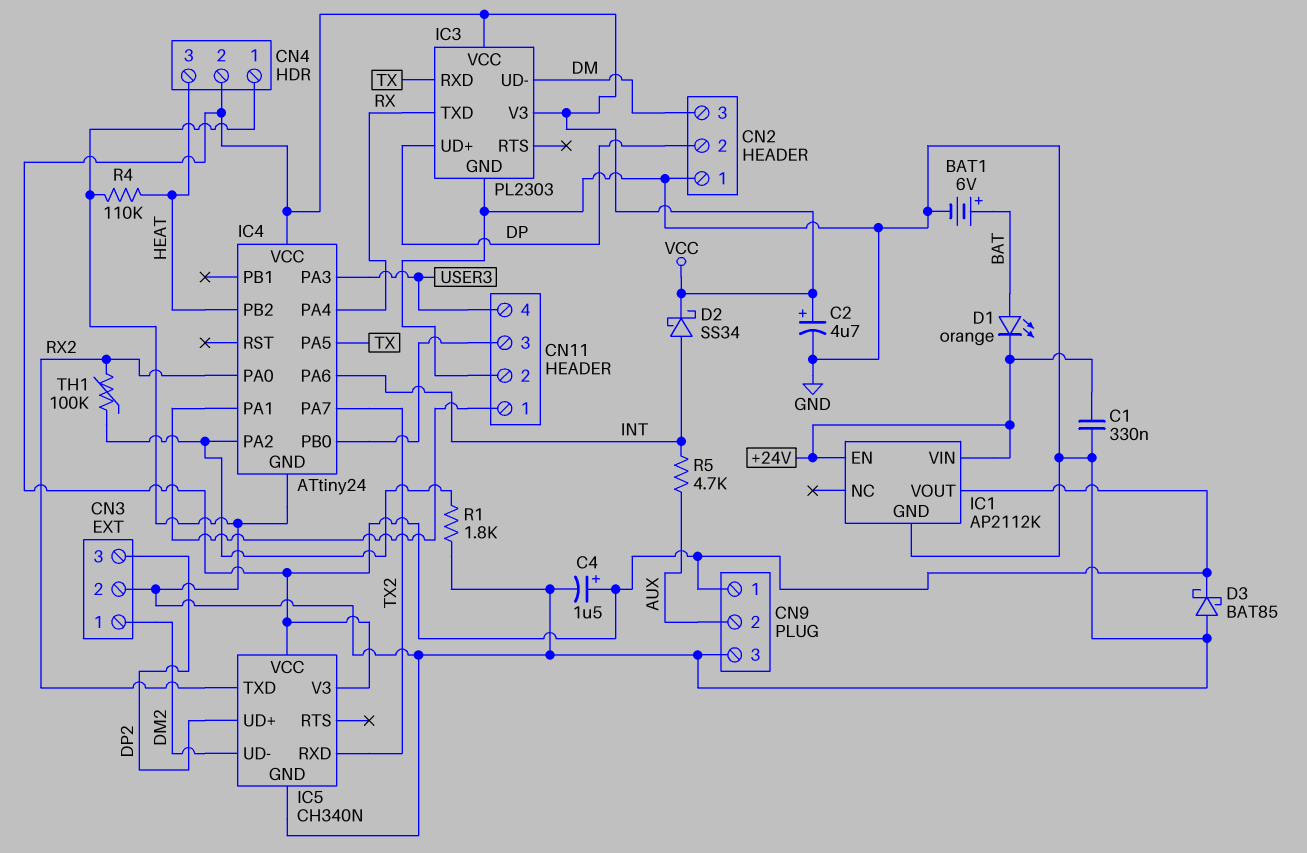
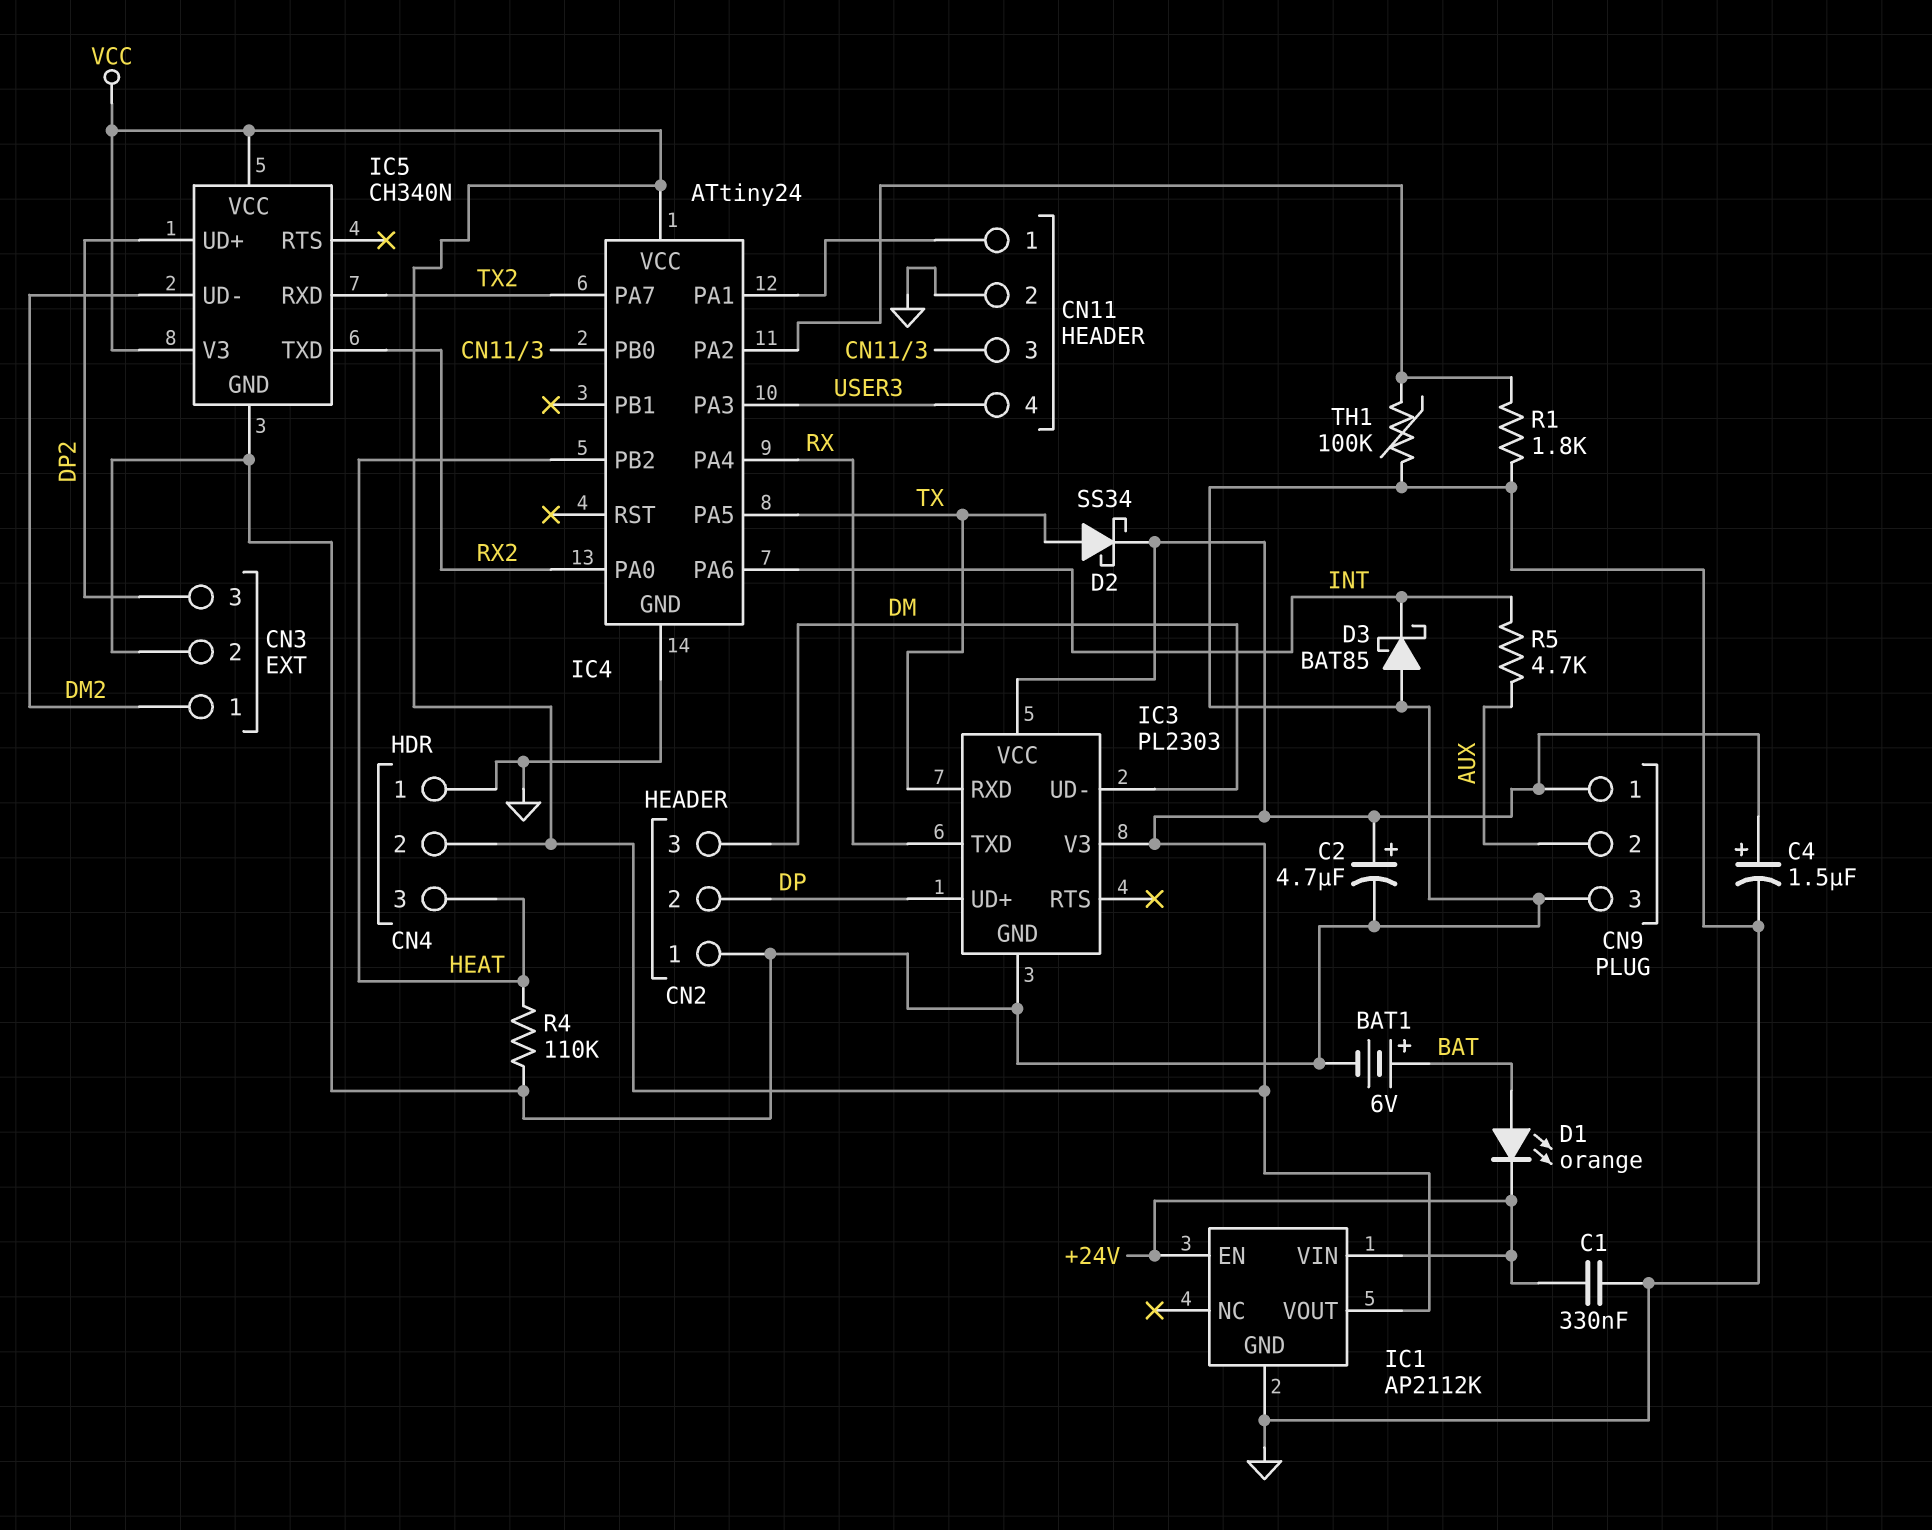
D2: schottky SS34 (A INT, K VCC) -> schottky SS34 (A TX, K VCC)
D3: schottky BAT85 (A GND, K VCC) -> schottky BAT85 (A GND, K INT)
TH1: 100k (IC4/PA2, RX2) -> 100k (GND, IC4/PA2)

